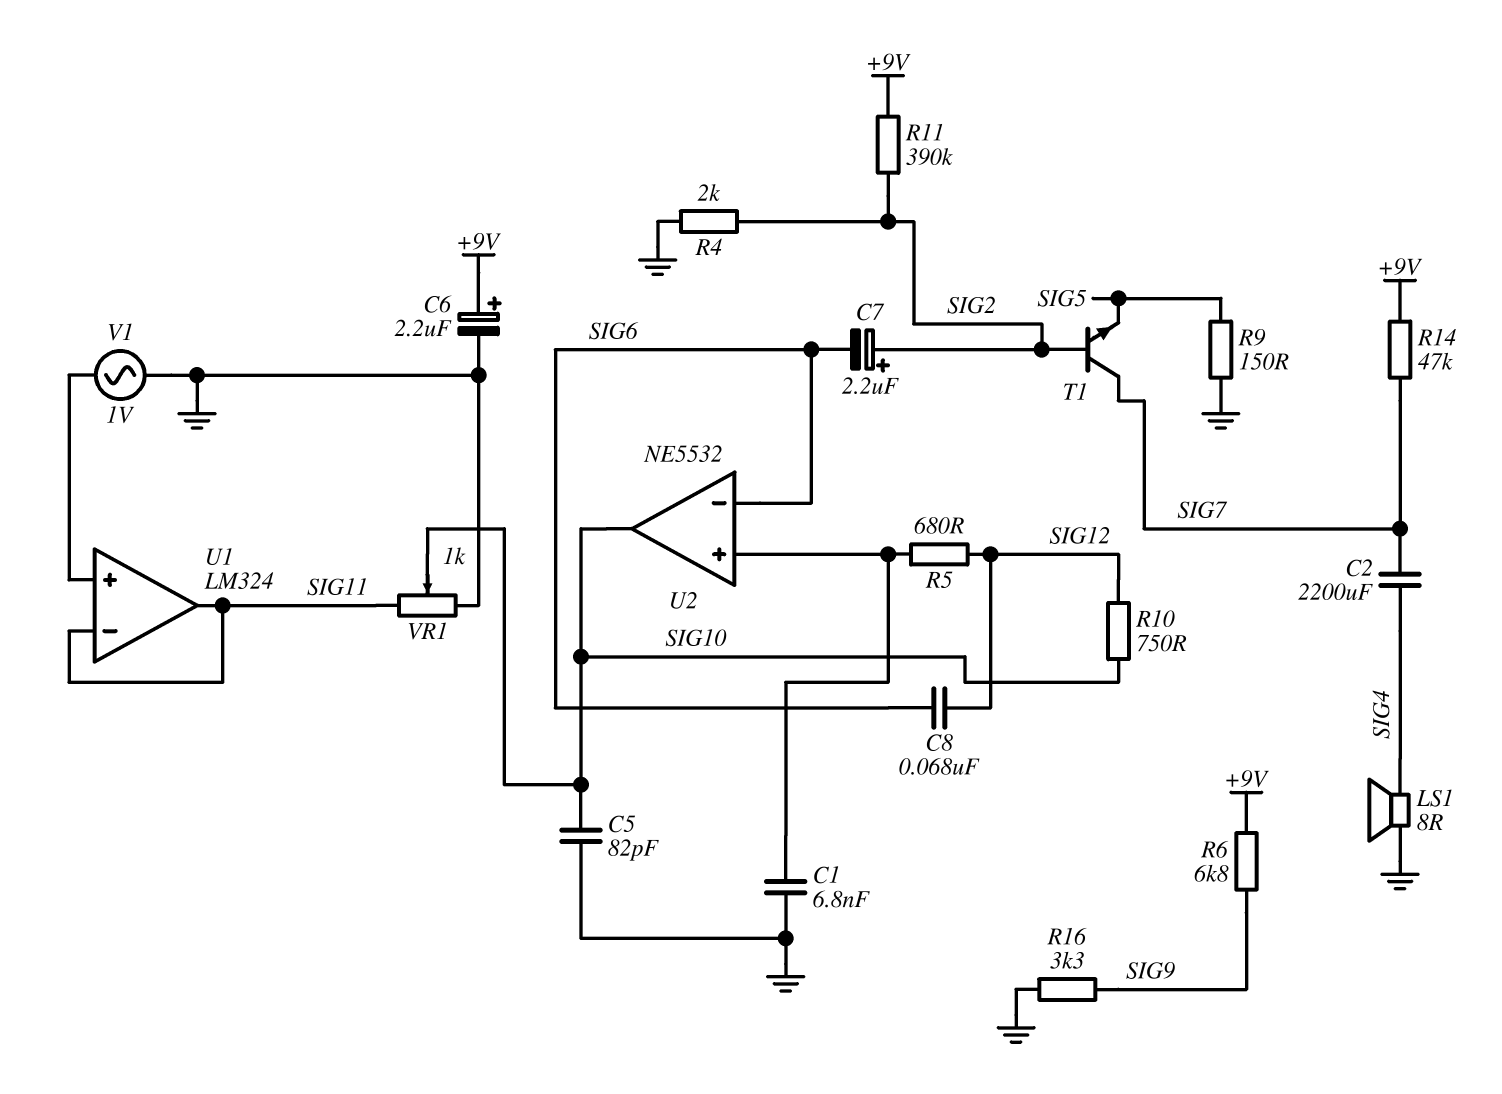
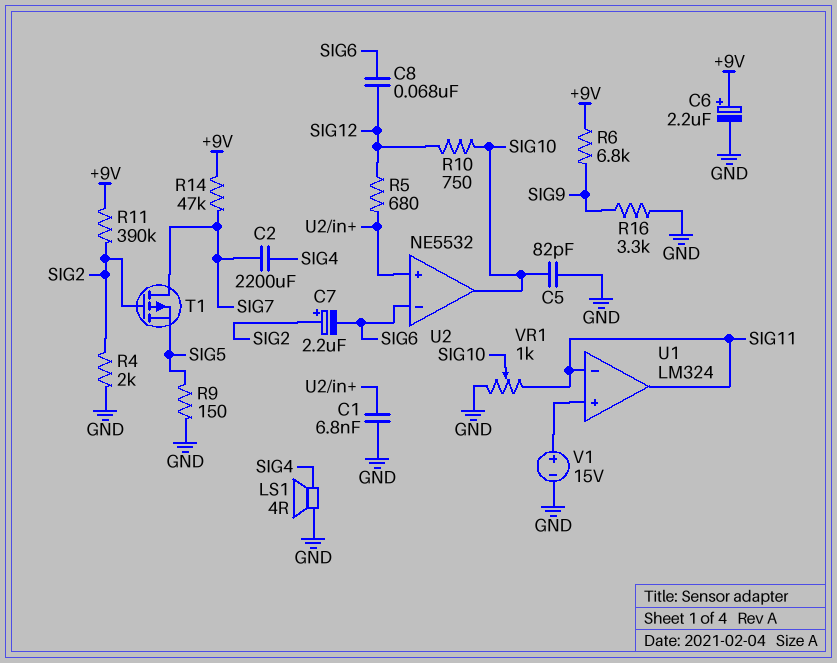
LS1: speaker 8R (GND, SIG4) -> speaker 4R (GND, SIG4)
T1: NPN (B SIG2, C SIG7, E SIG5) -> PMOS (G SIG2, D SIG7, S SIG5)
V1: AC 1V (GND, U1/in+) -> 15V (plus U1/in+, minus GND)

